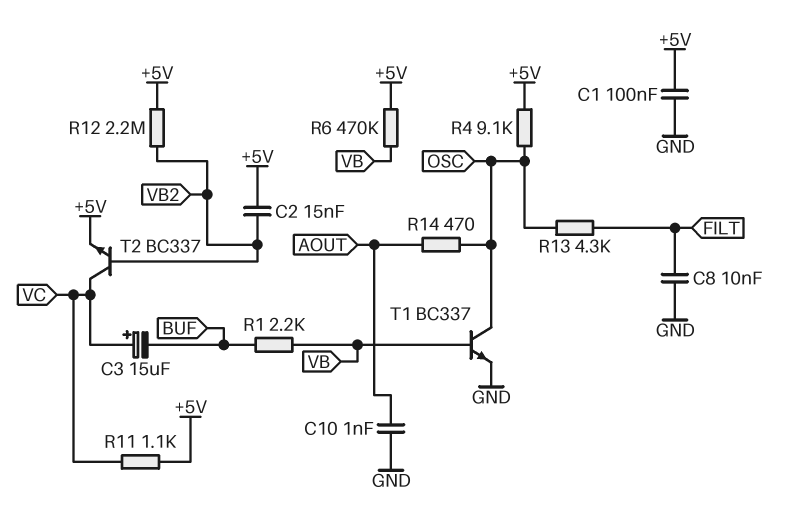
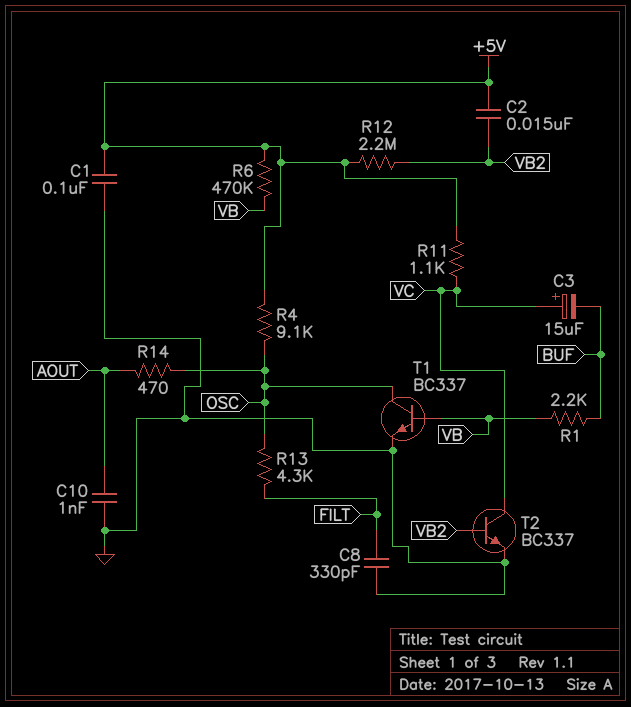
C8: 10nF (FILT, GND) -> 330pF (FILT, GND)
T2: NPN BC337 (B VB2, C VC, E +5V) -> NPN BC337 (B VB2, C VC, E GND)

